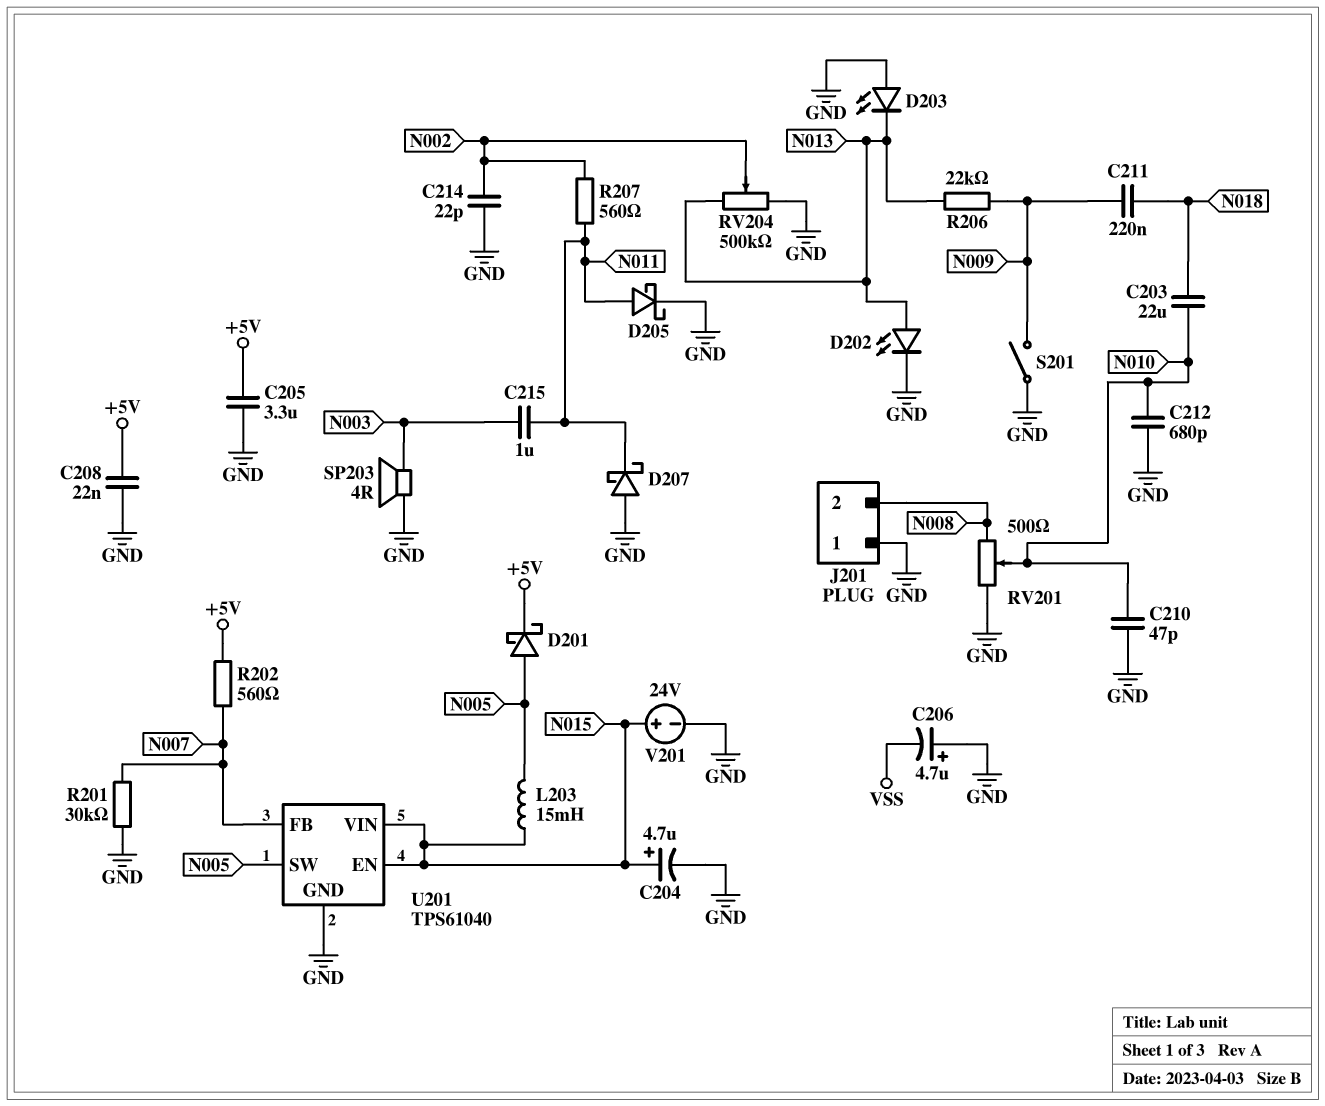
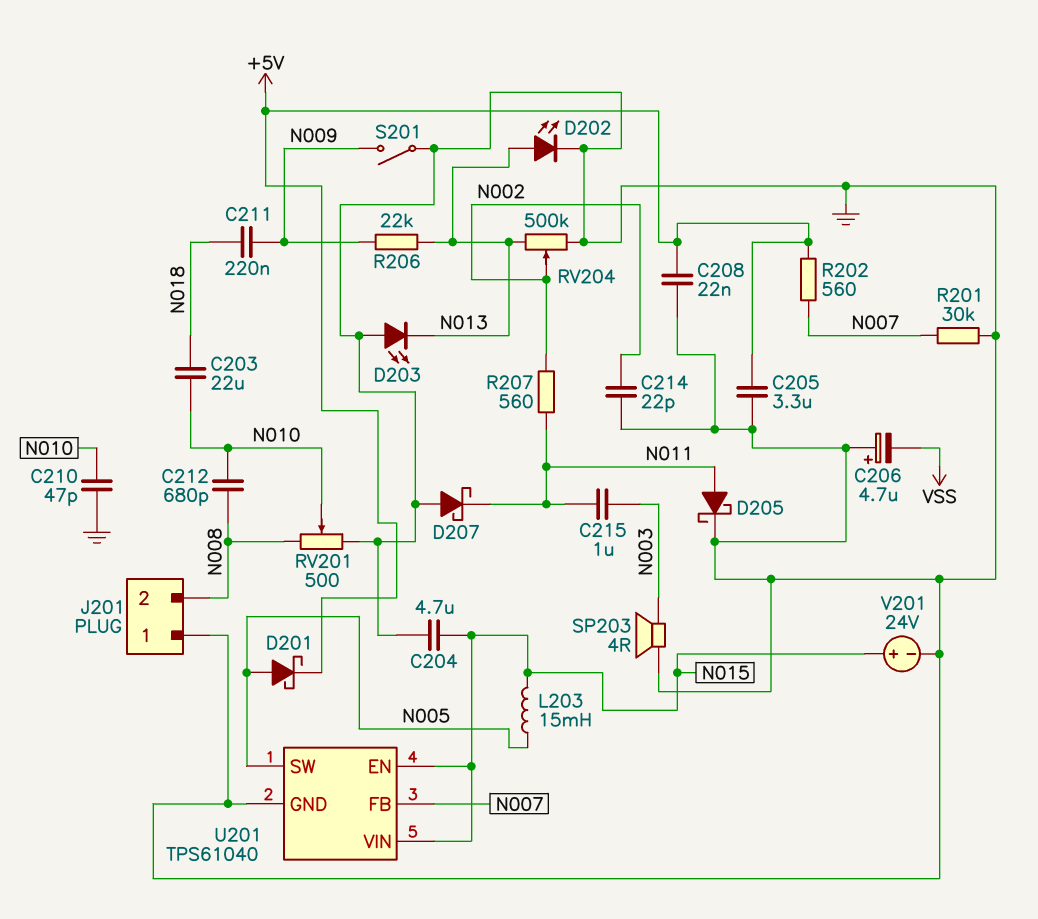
C204: 4.7uF (plus N015, minus GND) -> 4.7uF (GND, N015)
C212: 680pF (GND, N010) -> 680pF (N008, N010)

